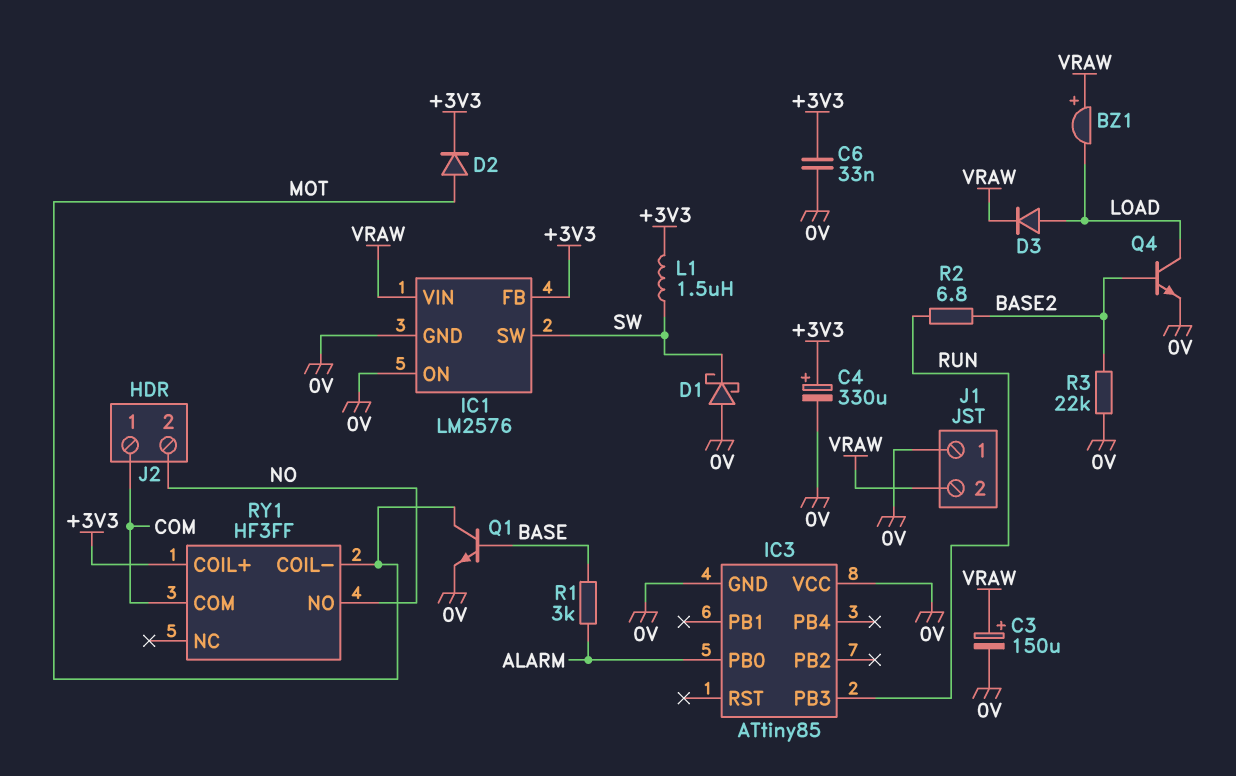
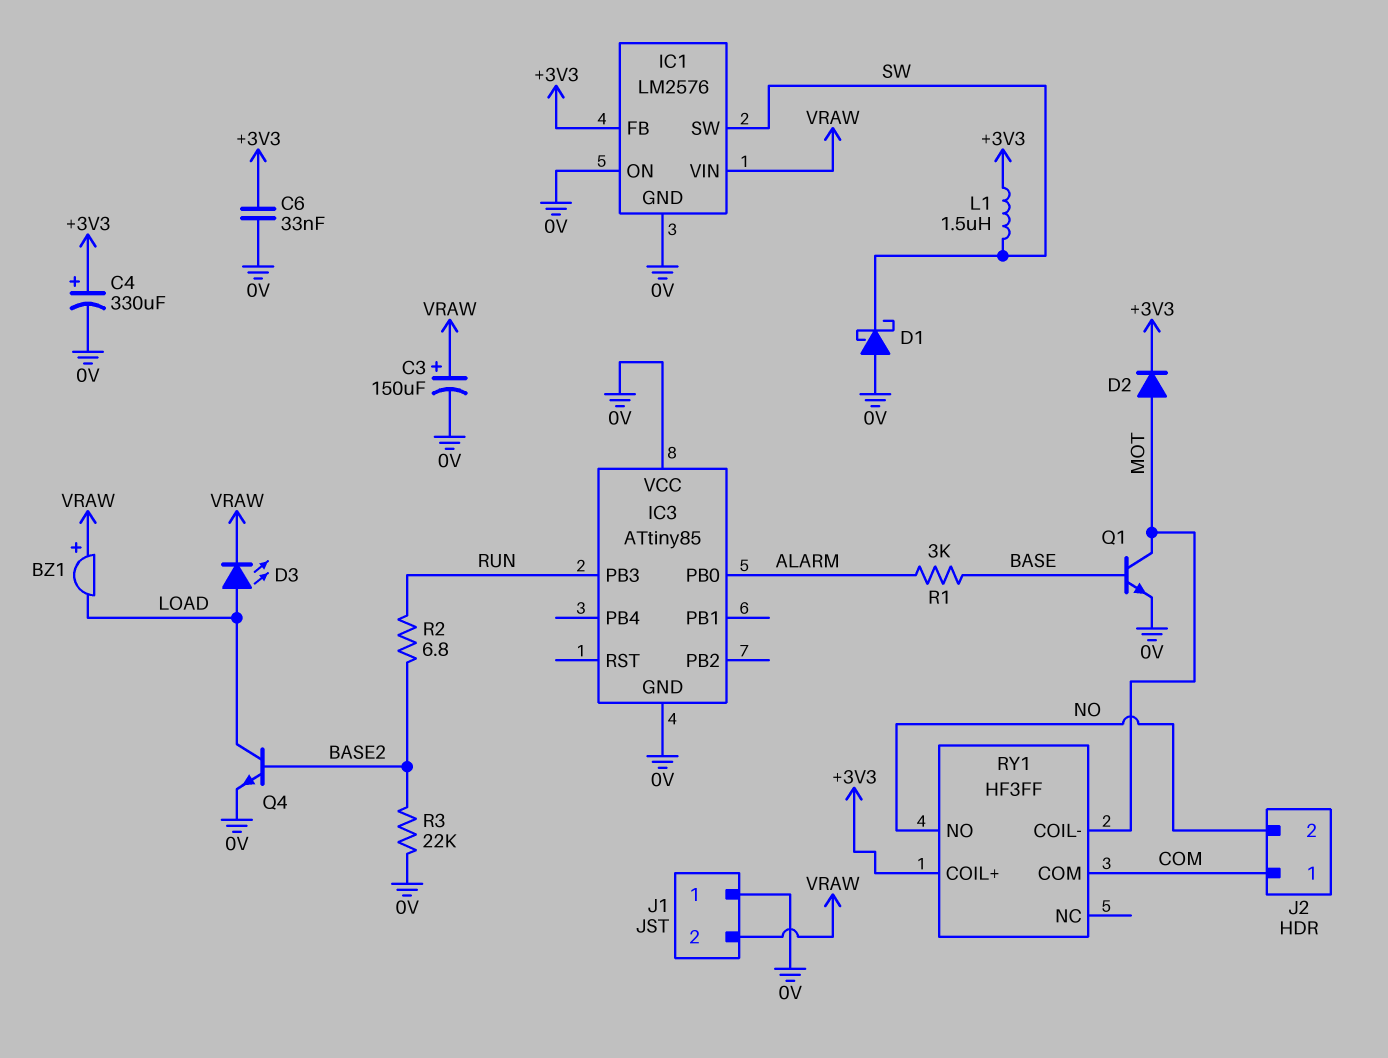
D3: diode (A LOAD, K VRAW) -> LED (A LOAD, K VRAW)

